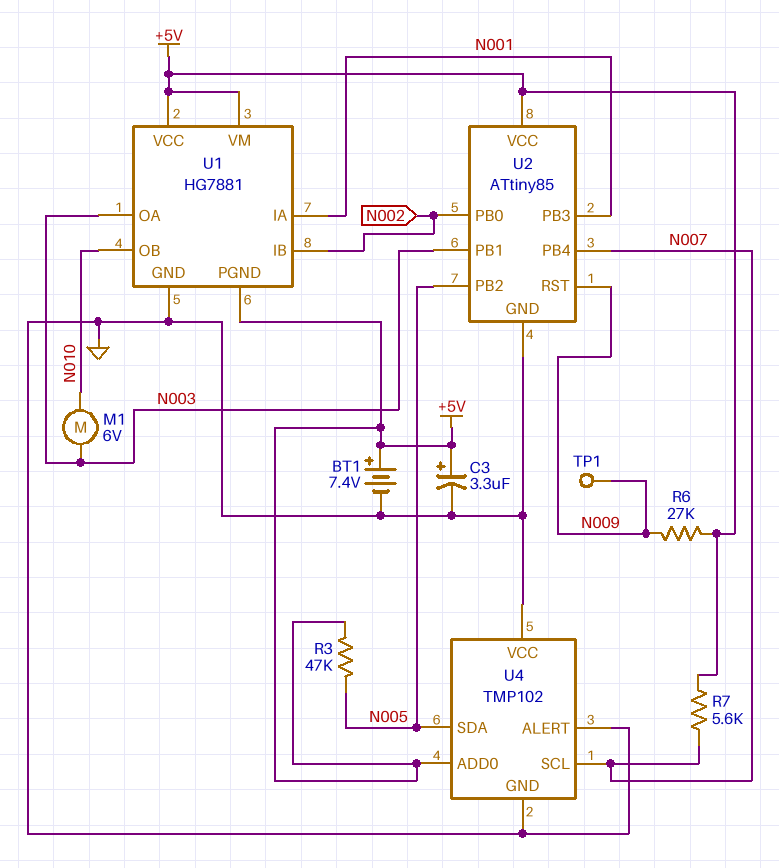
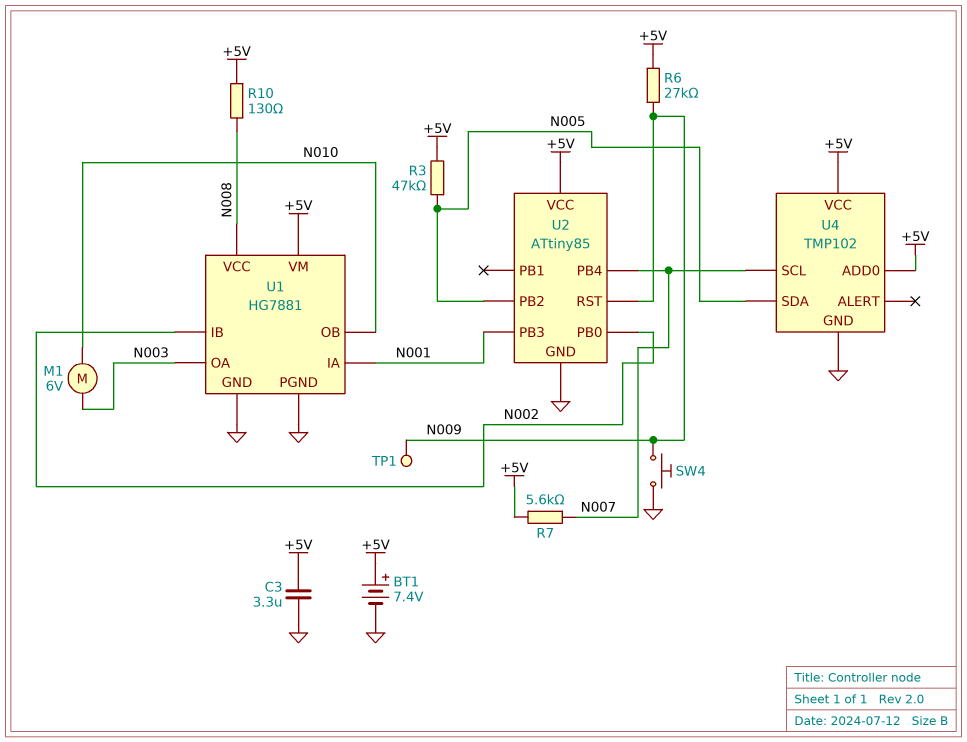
C3: 3.3uF (plus +5V, minus GND) -> 3.3uF (+5V, GND)
R10: none -> 130 (+5V, N008)
SW4: none -> button (GND, N009)
U1 pin PGND: +5V -> GND
U1 pin VCC: +5V -> N008
U2 pin PB1: N003 -> none
U4 pin ALERT: GND -> none
U4 pin VCC: GND -> +5V

